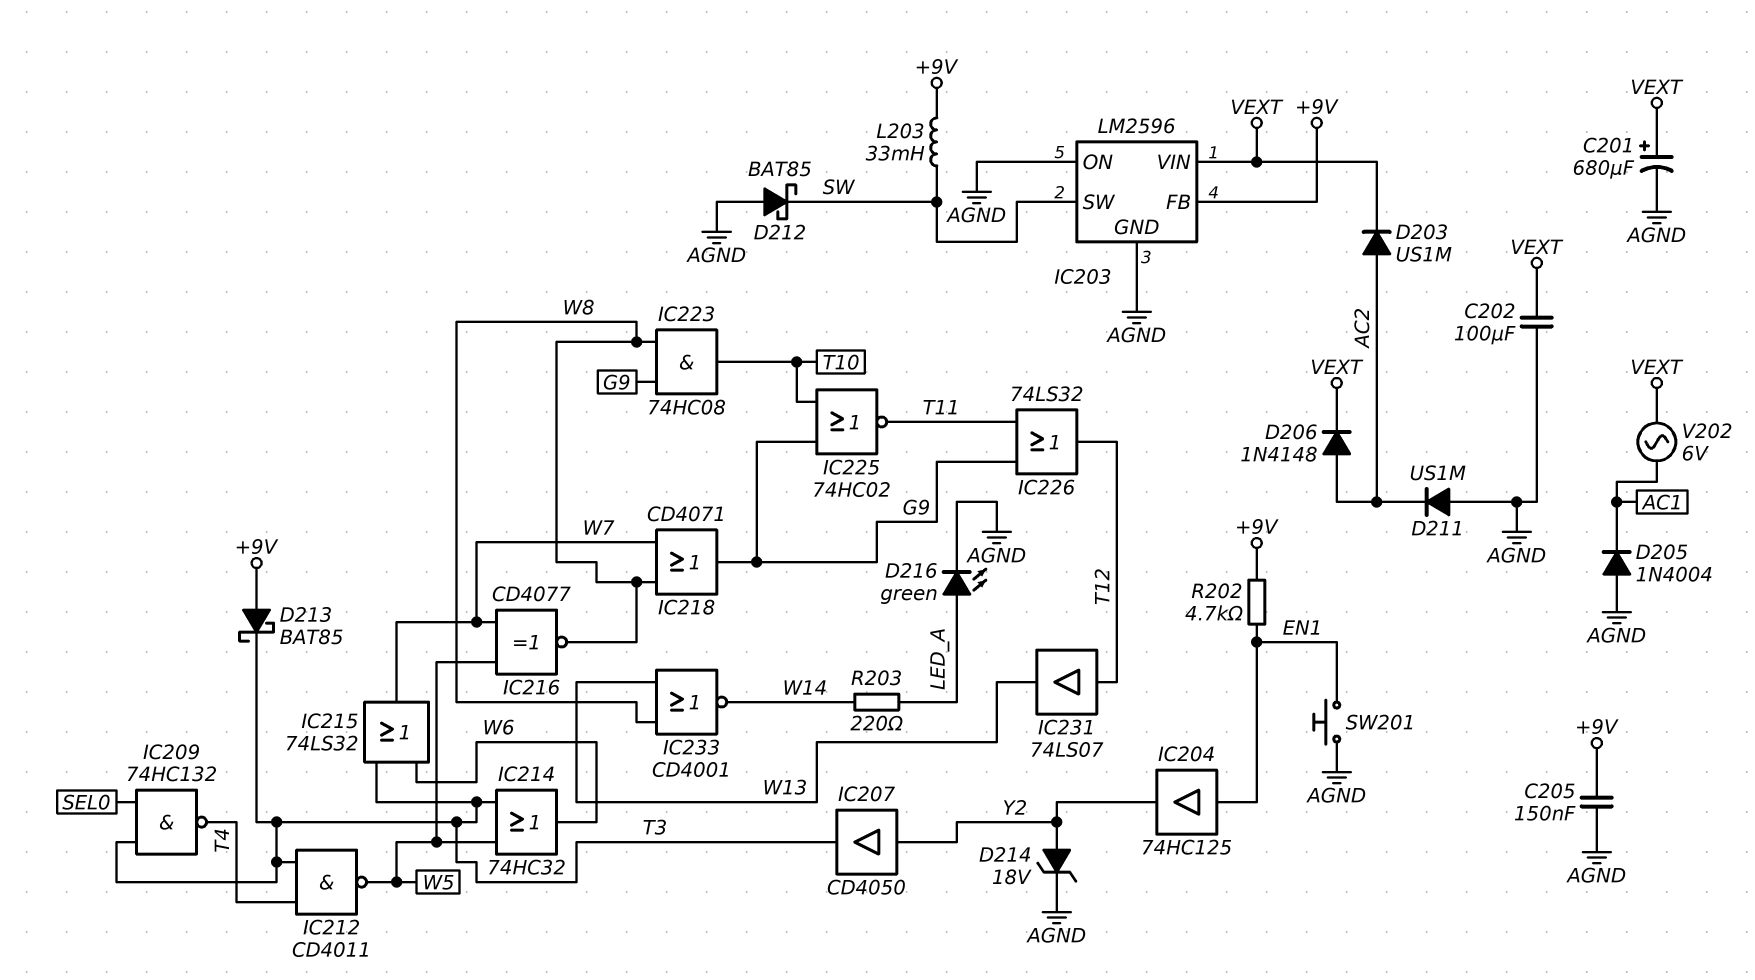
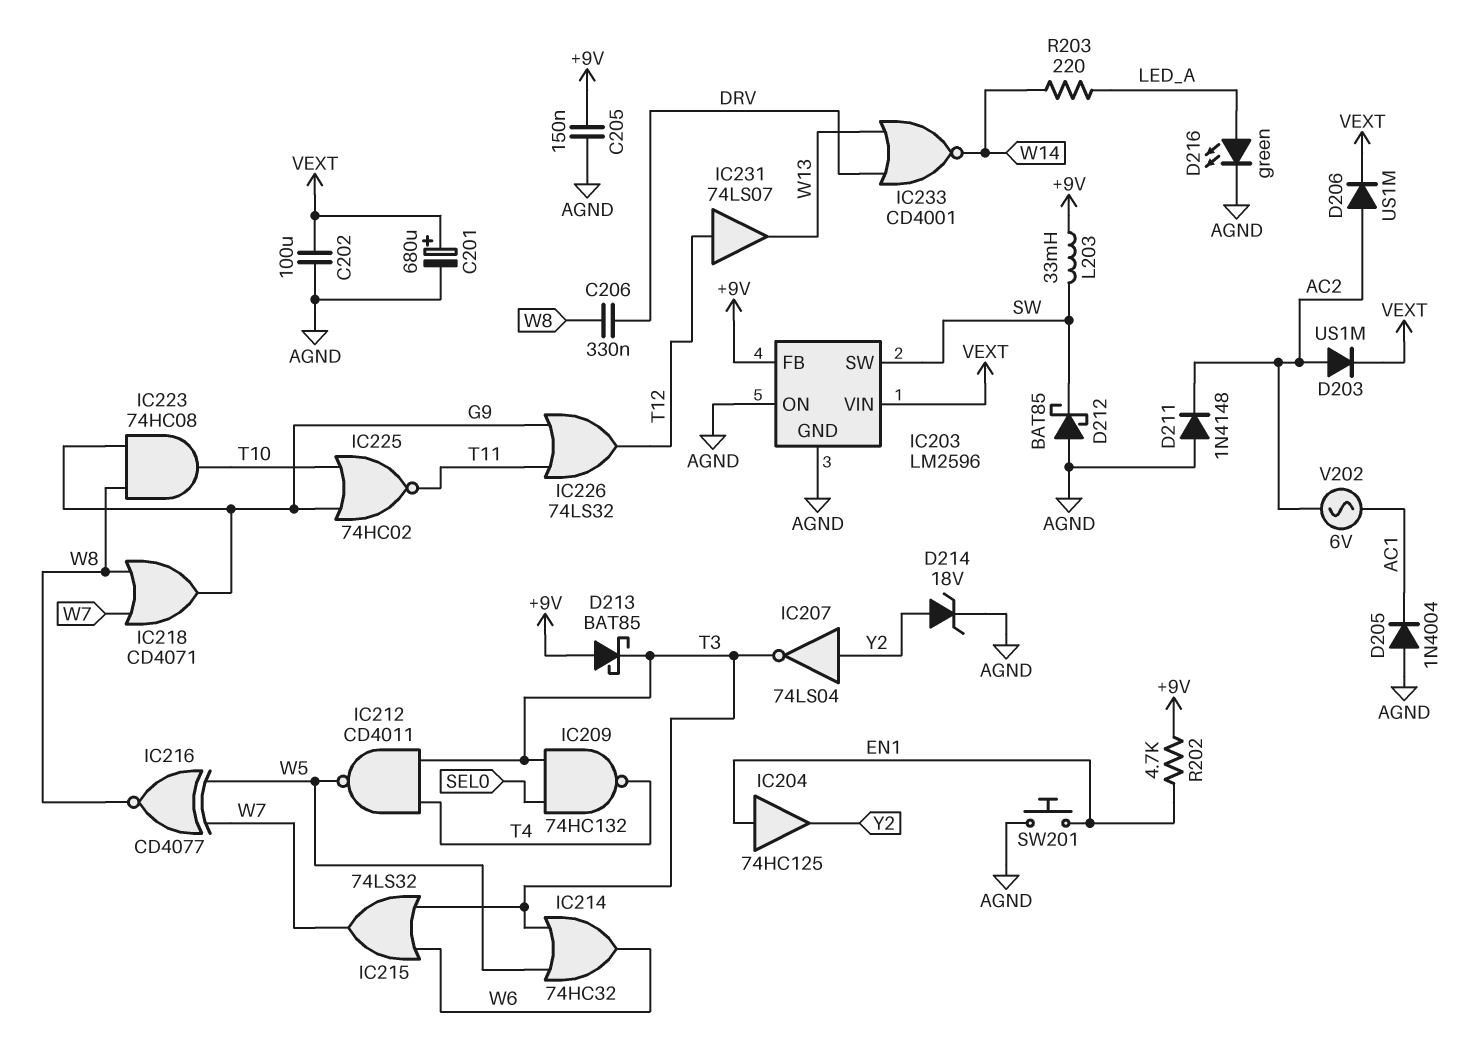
C206: none -> 330nF (DRV, W8)
D206: diode 1N4148 (A AC2, K VEXT) -> diode US1M (A AC2, K VEXT)
D211: diode US1M (A AGND, K AC2) -> diode 1N4148 (A AGND, K AC2)
IC207: buffer CD4050 (in Y2, out T3) -> NOT 74LS04 (in Y2, out T3)
IC233: NOR CD4001 (in W8, in W13, out W14) -> NOR CD4001 (in DRV, in W13, out W14)
V202: AC 6V (AC1, VEXT) -> AC 6V (AC1, AC2)

